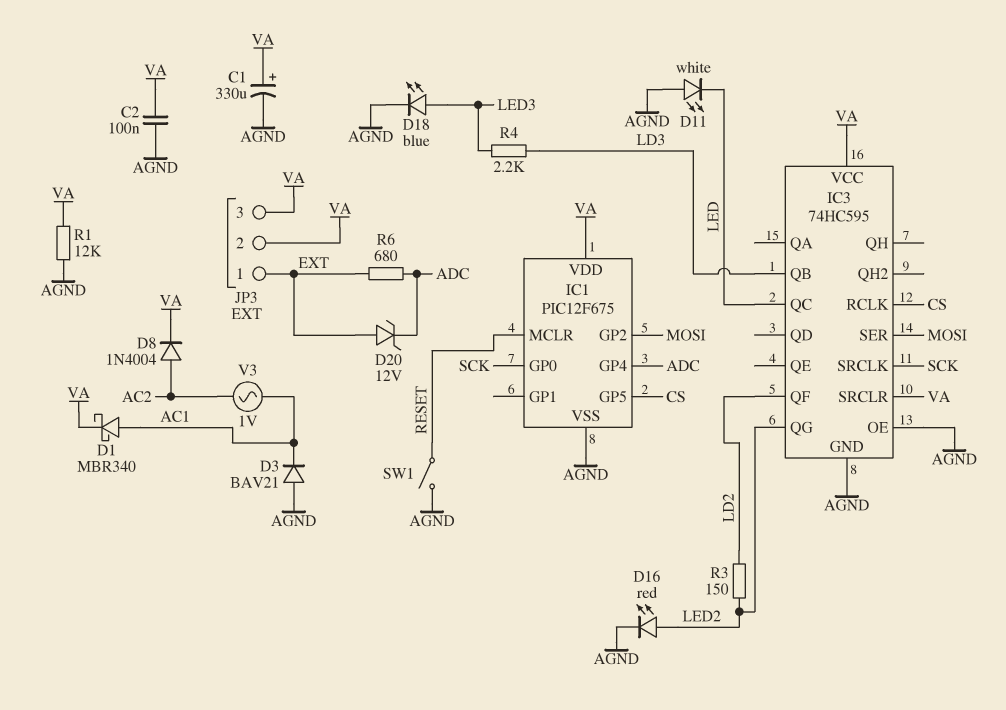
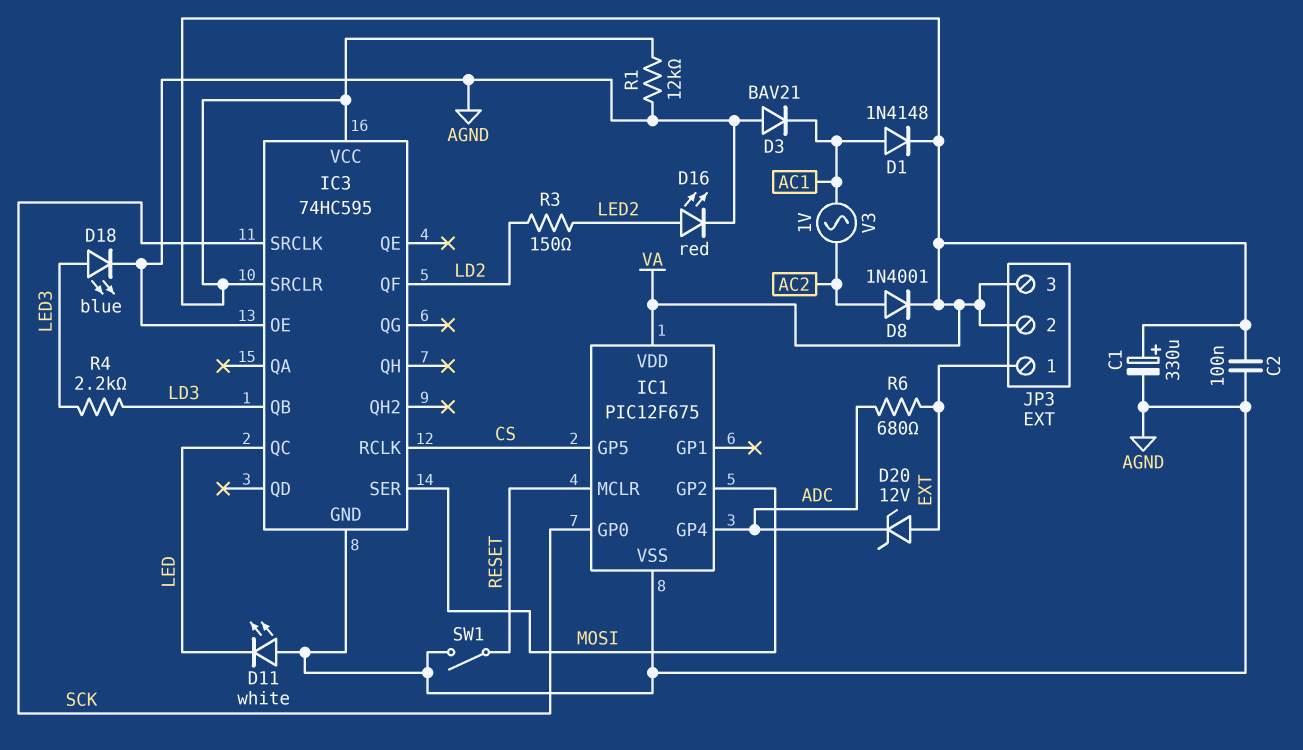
D1: schottky MBR340 (A AC1, K VA) -> diode 1N4148 (A AC1, K VA)
D8: diode 1N4004 (A AC2, K VA) -> diode 1N4001 (A AC2, K VA)
IC3 pin QG: LED2 -> none

